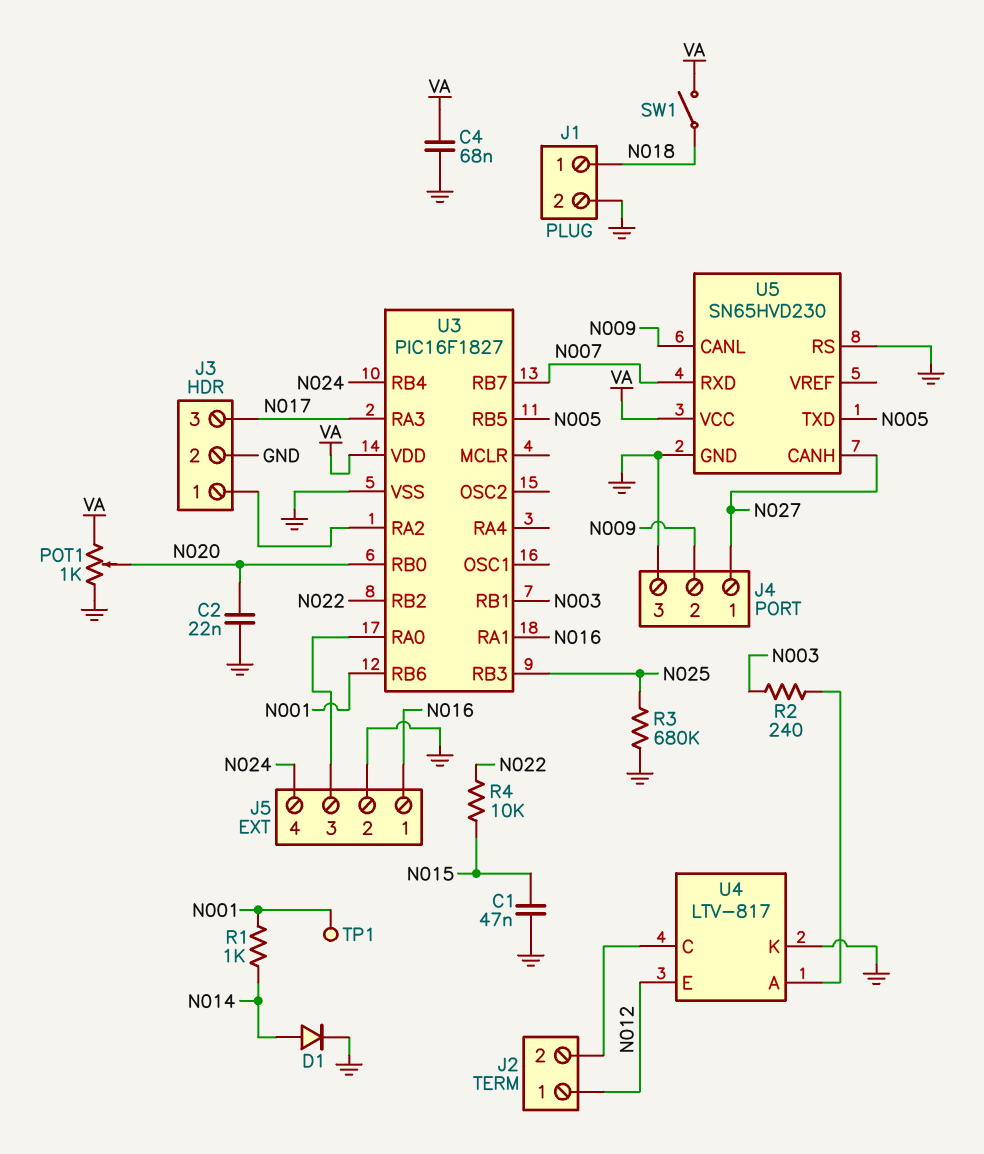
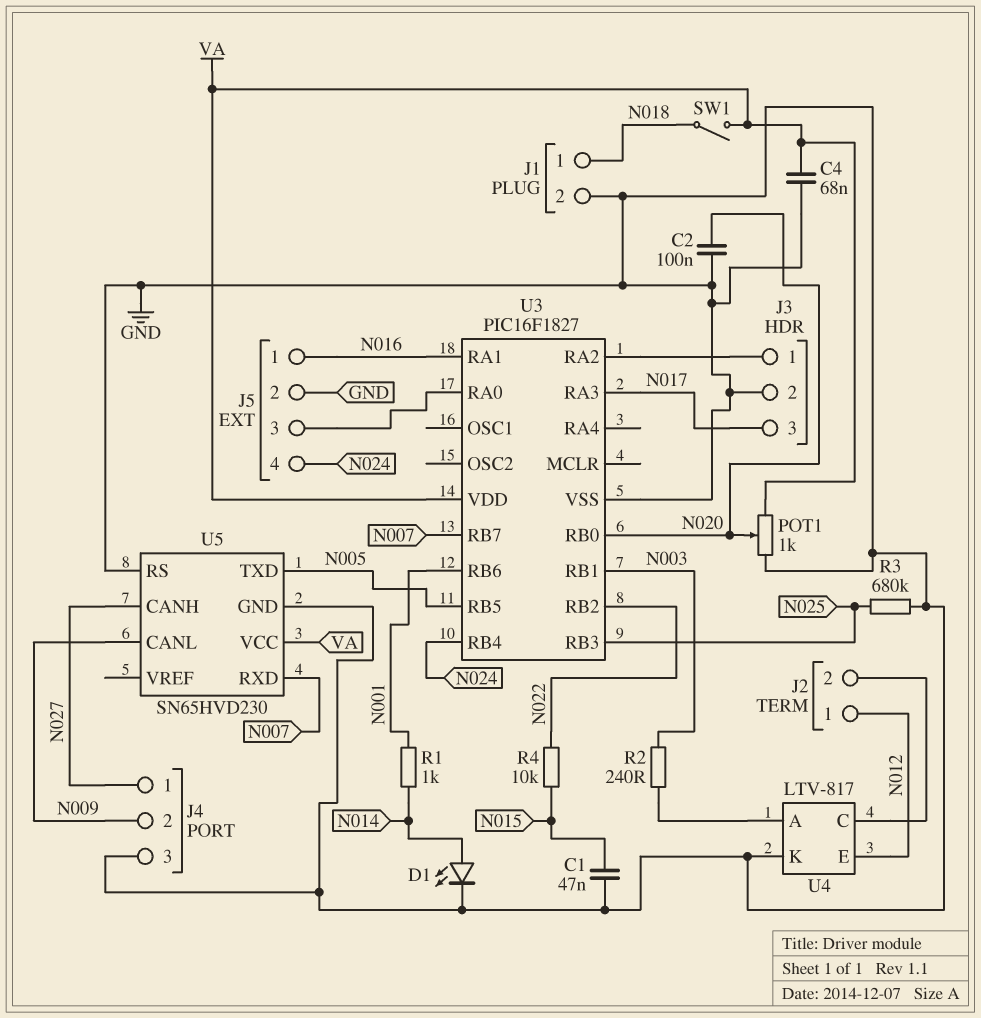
C2: 22nF (GND, N020) -> 100nF (GND, N020)
D1: diode (A N014, K GND) -> LED (A N014, K GND)
TP1: test point (N001) -> none

